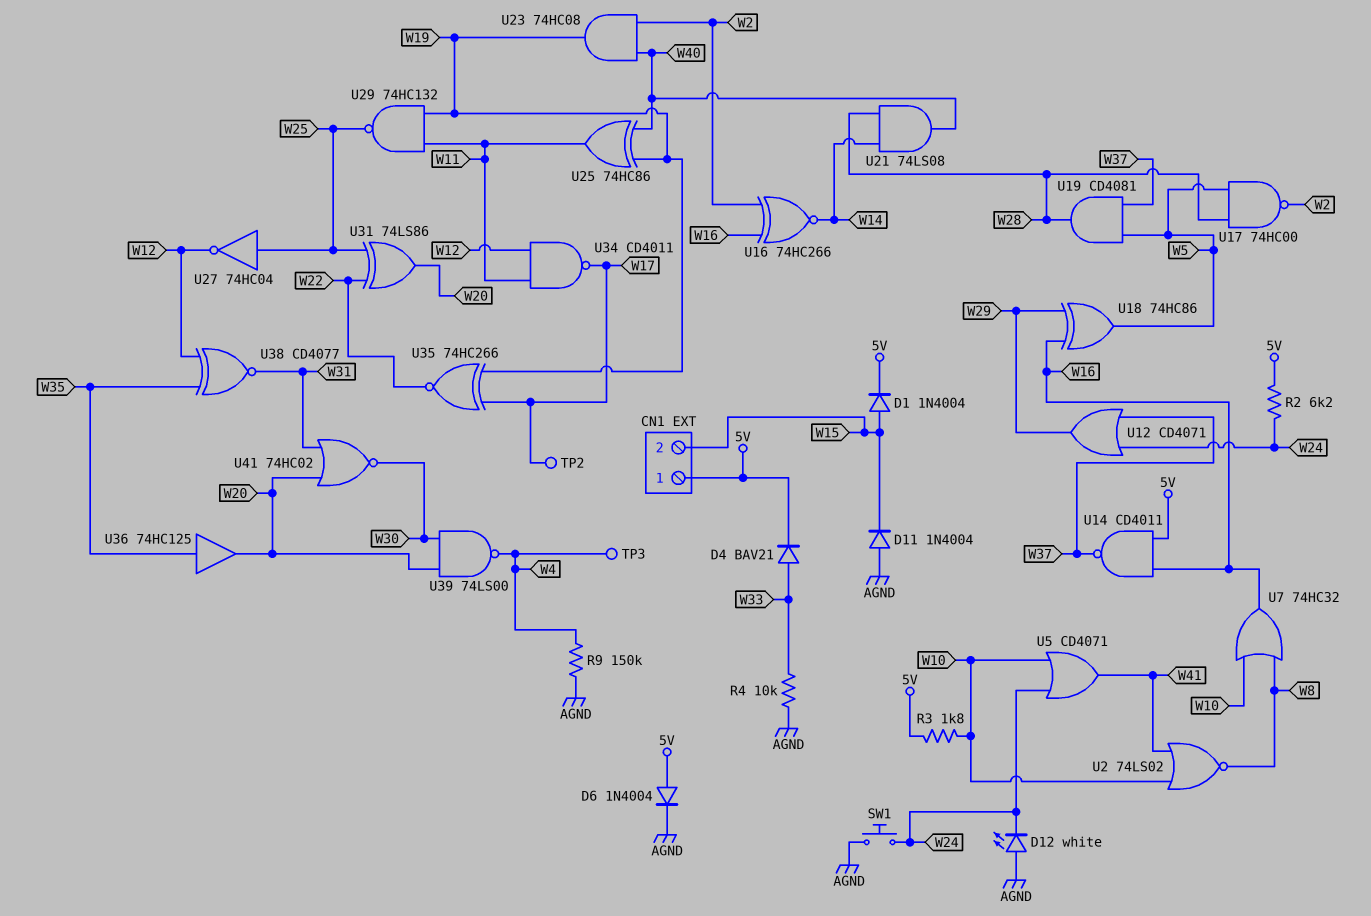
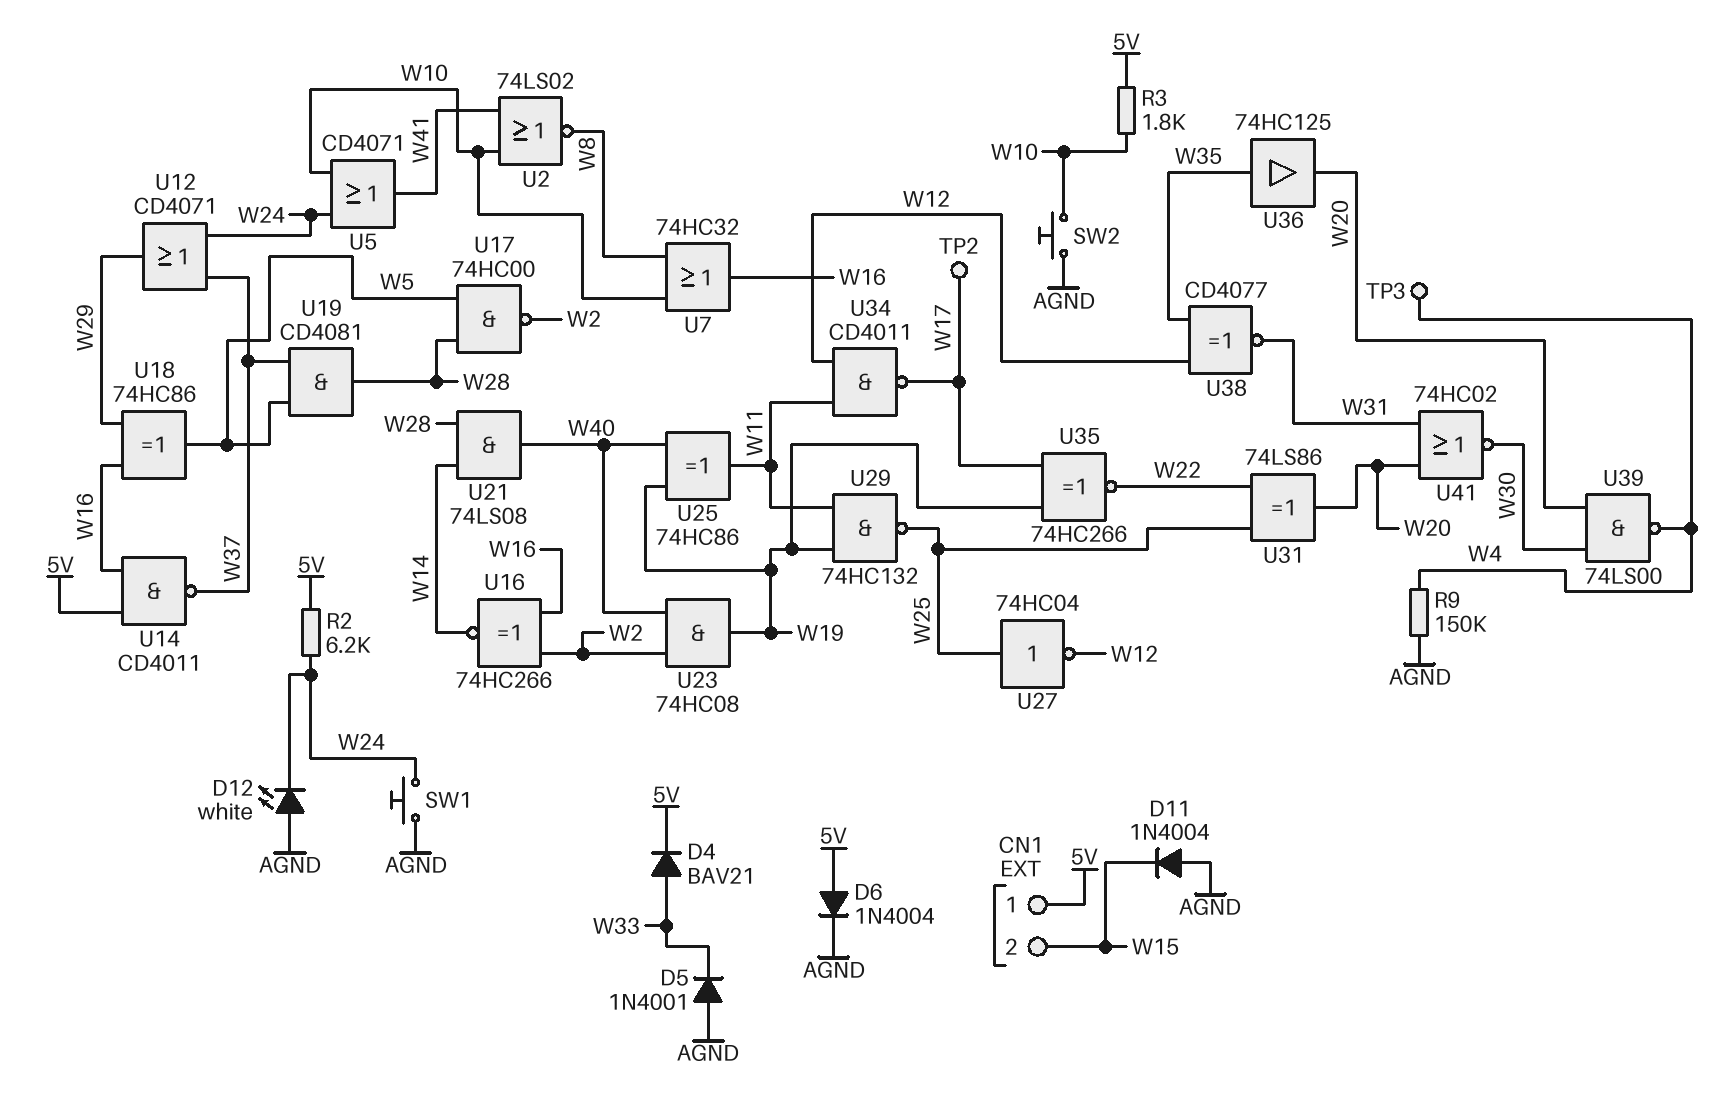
D1: diode 1N4004 (A W15, K 5V) -> none
D5: none -> diode 1N4001 (A AGND, K W33)
R4: 10k (AGND, W33) -> none
SW2: none -> button (AGND, W10)

